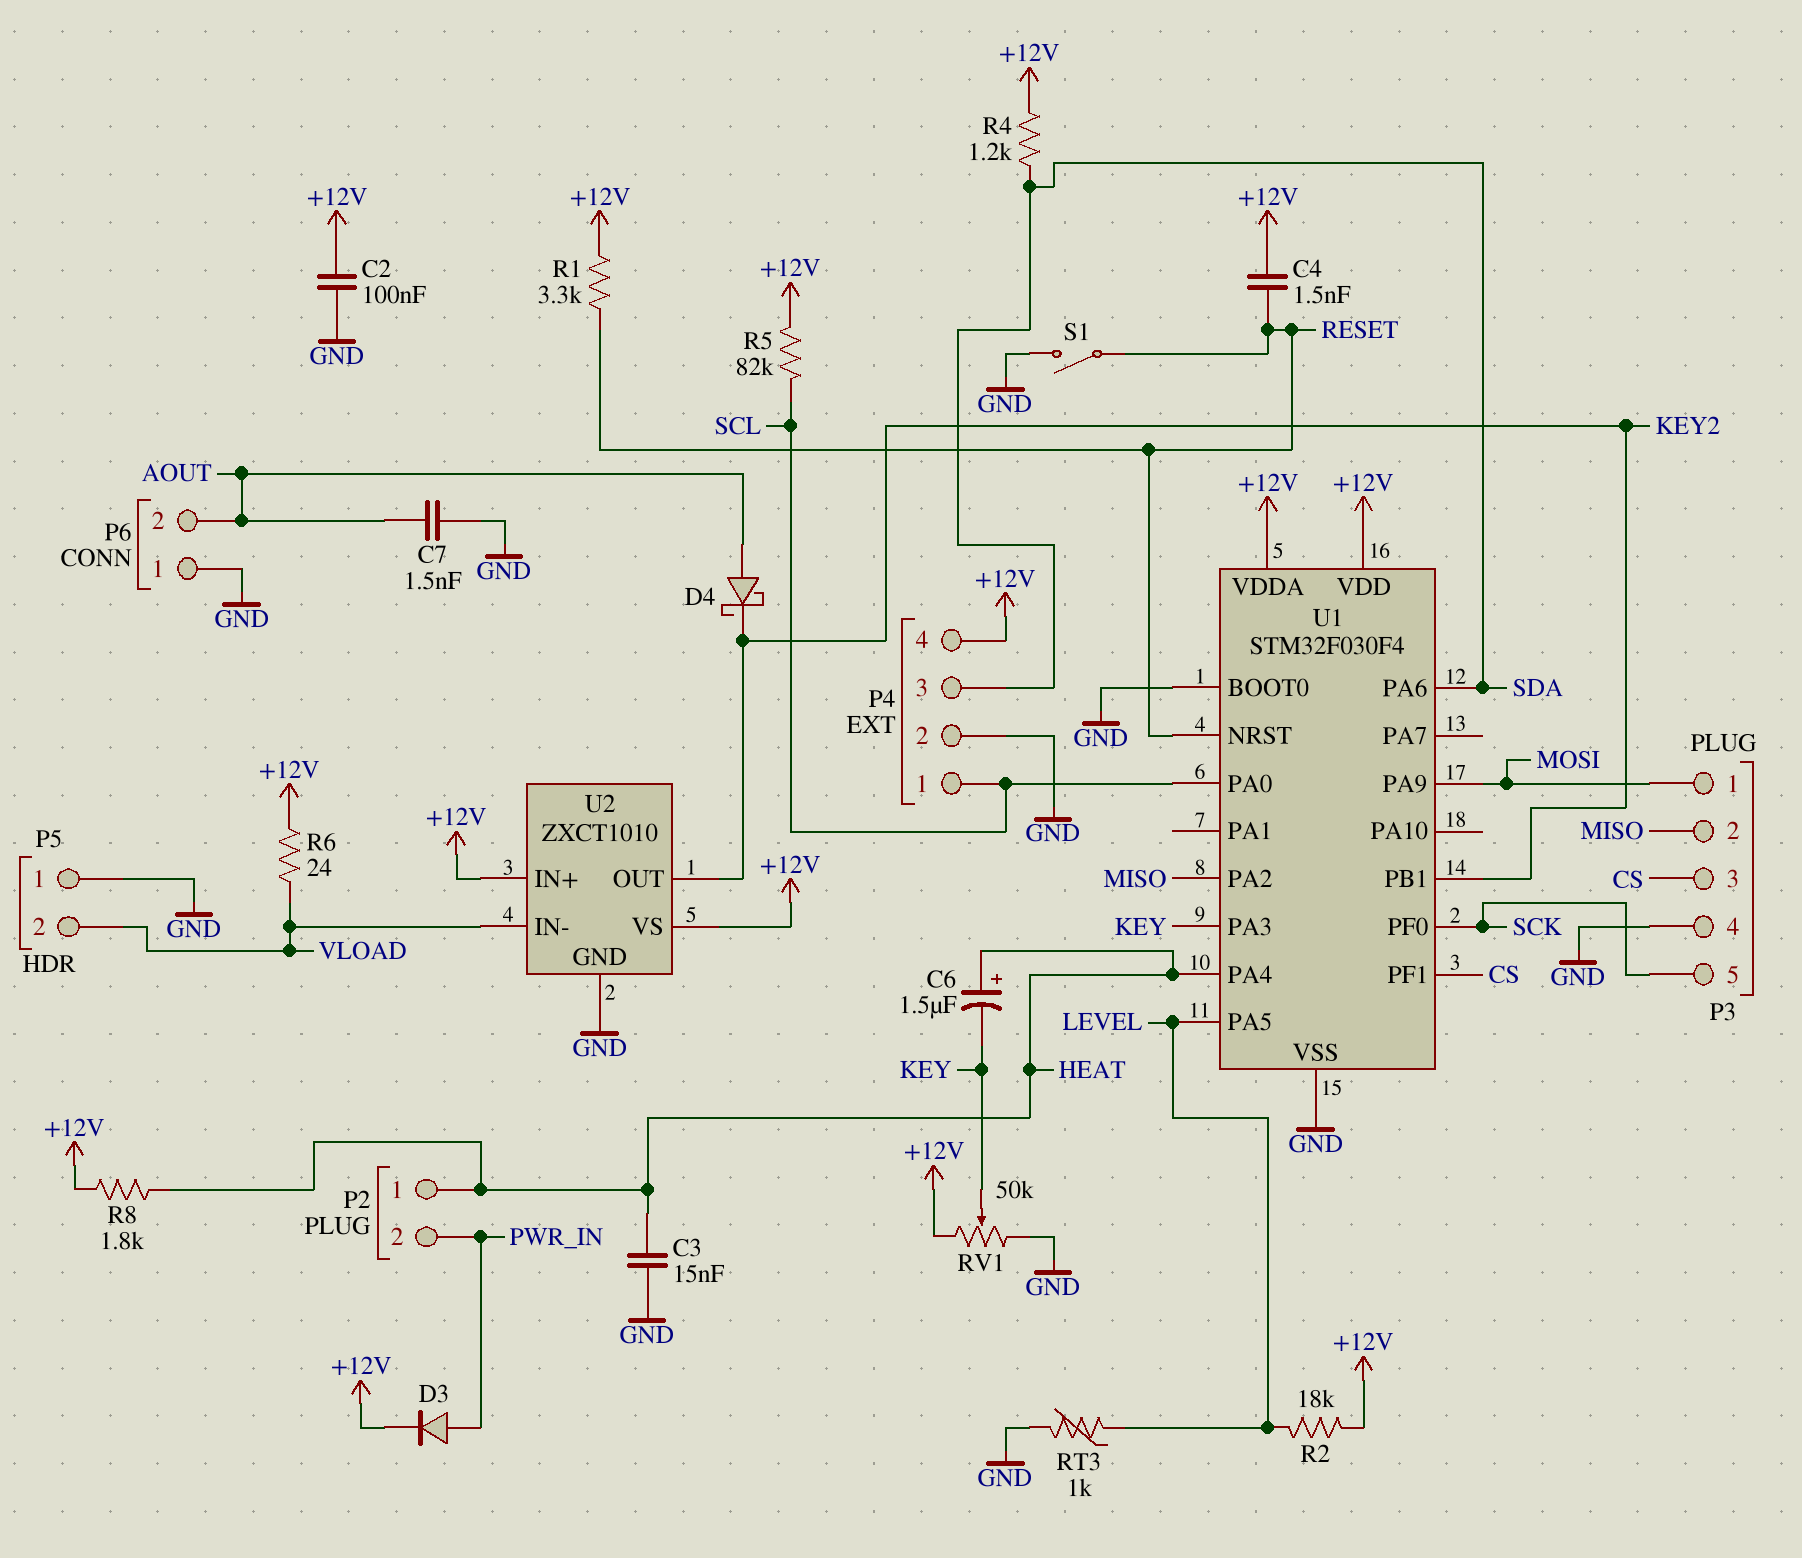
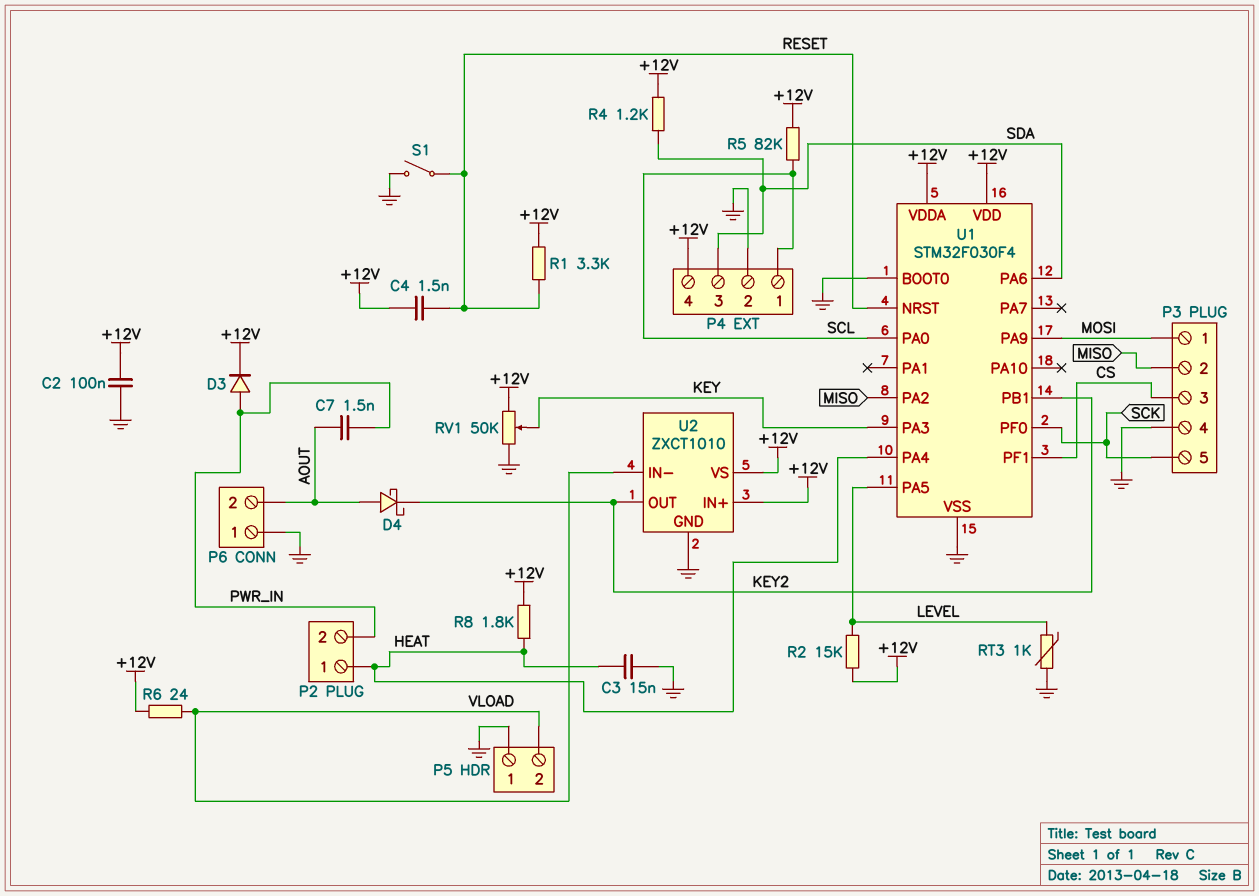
C6: 1.5uF (plus HEAT, minus KEY) -> none
C7: 1.5nF (AOUT, GND) -> 1.5nF (AOUT, PWR_IN)
R2: 18k (+12V, LEVEL) -> 15k (+12V, LEVEL)

